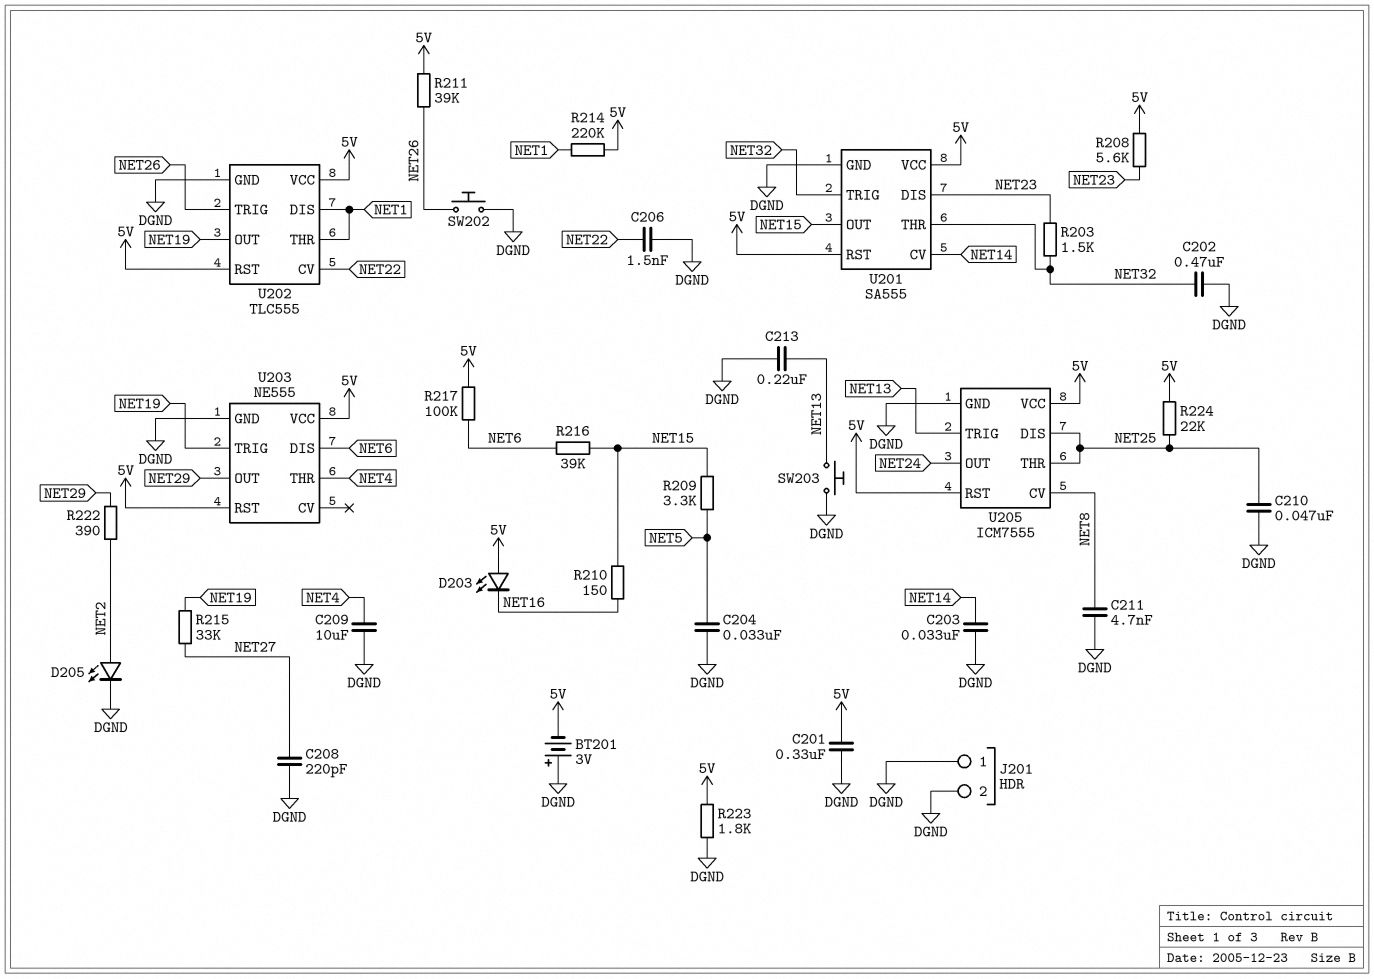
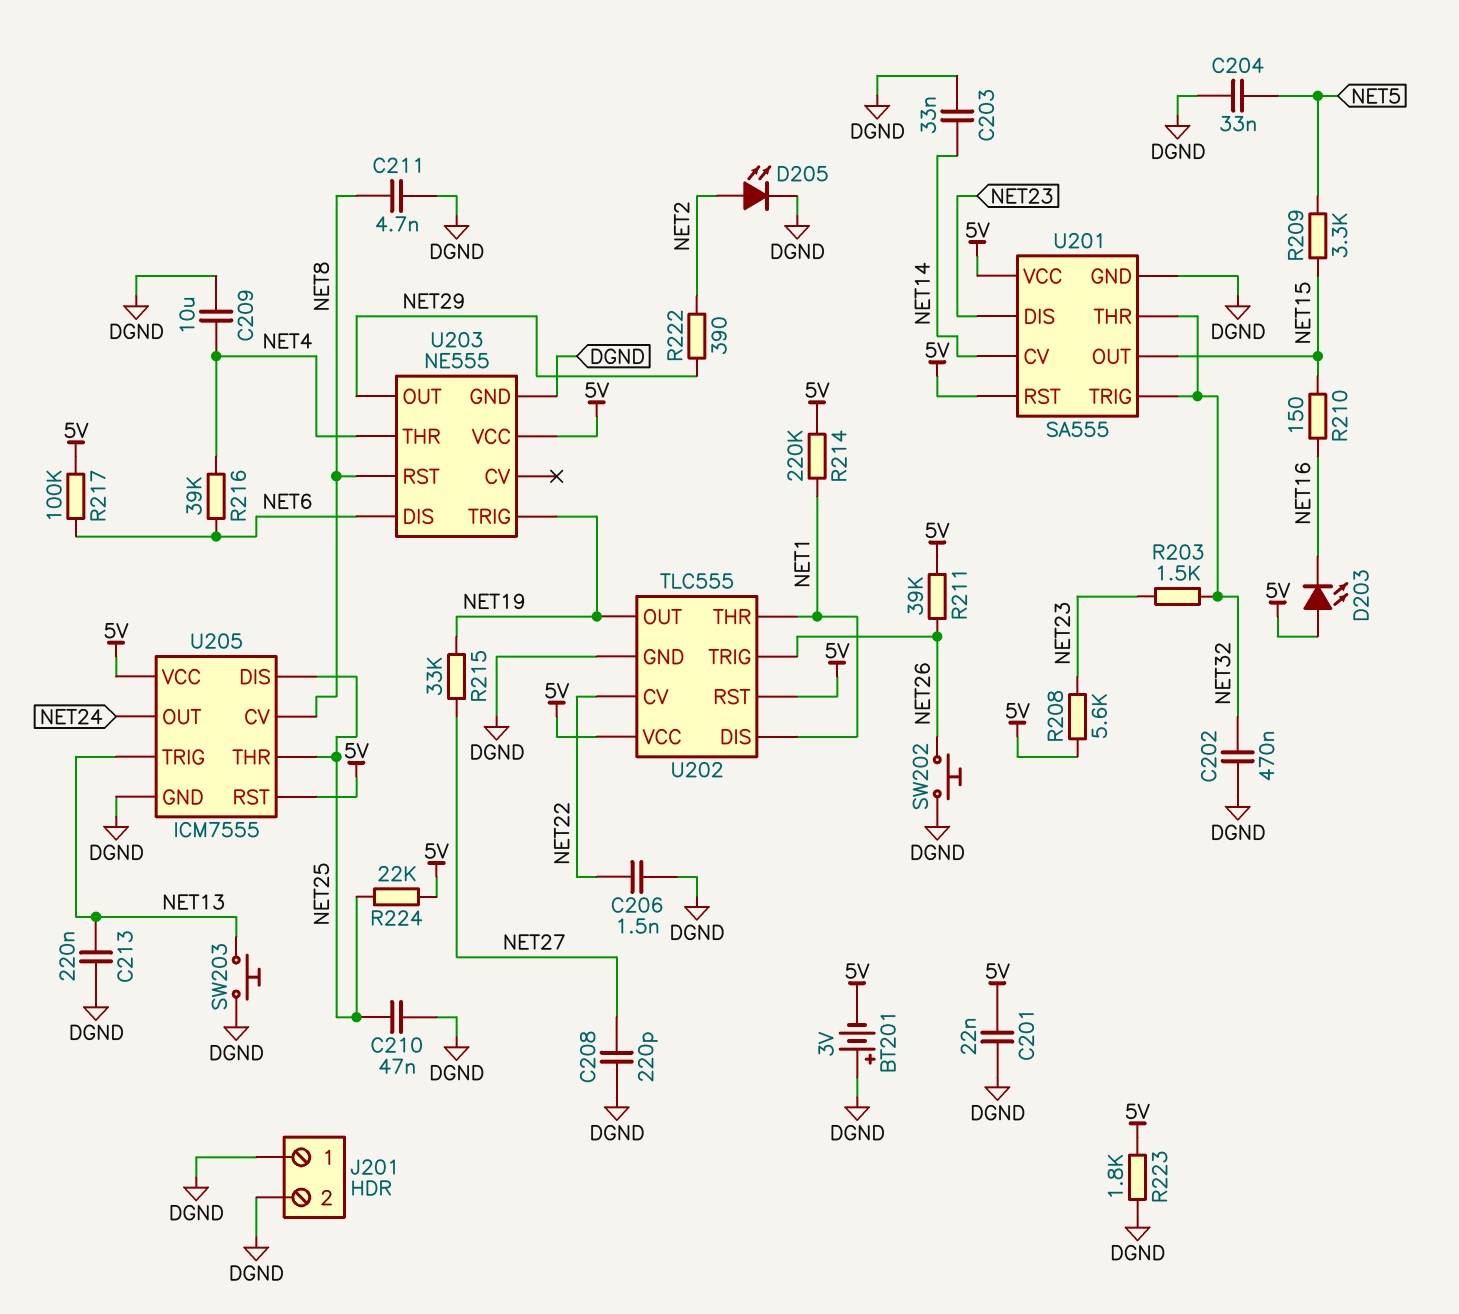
C201: 330nF (5V, DGND) -> 22nF (5V, DGND)
R216: 39k (NET6, NET15) -> 39k (NET4, NET6)
U203 pin RST: 5V -> NET8

